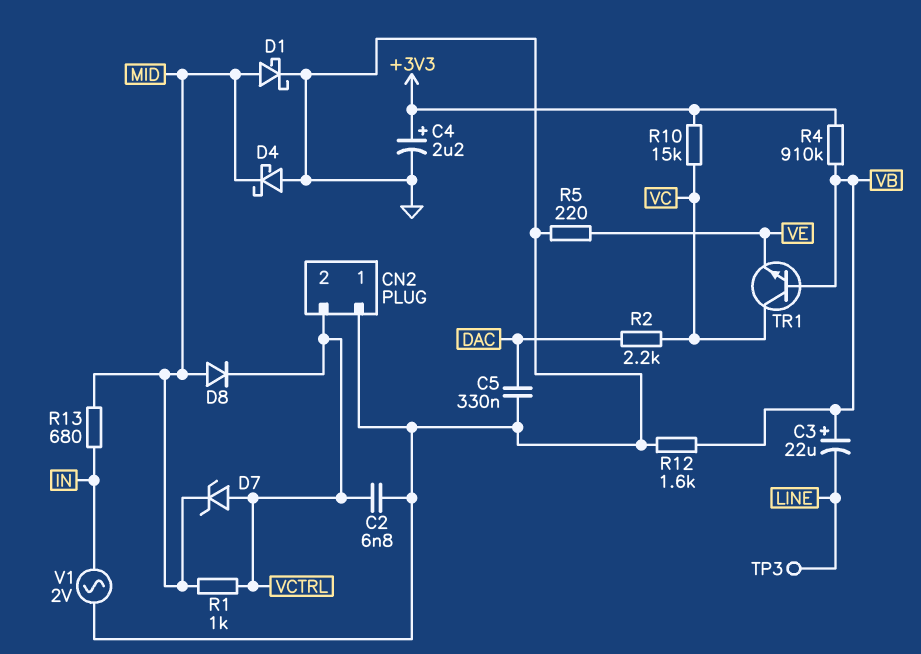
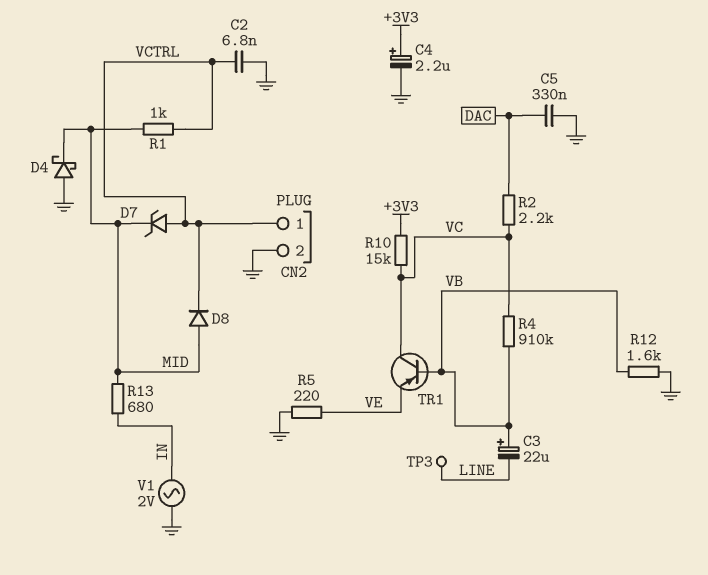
CN2 pin 1: GND -> VCTRL
CN2 pin 2: VCTRL -> GND
D1: schottky (A MID, K GND) -> none
R4: 910k (+3V3, VB) -> 910k (VB, VC)
TR1: NPN (B VB, C VC, E VE) -> PNP (B VB, C VC, E VE)

